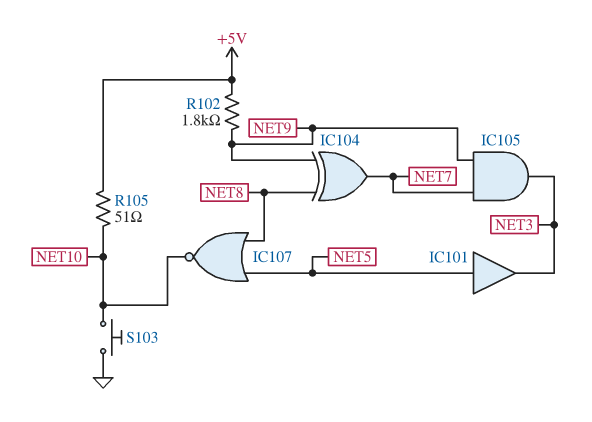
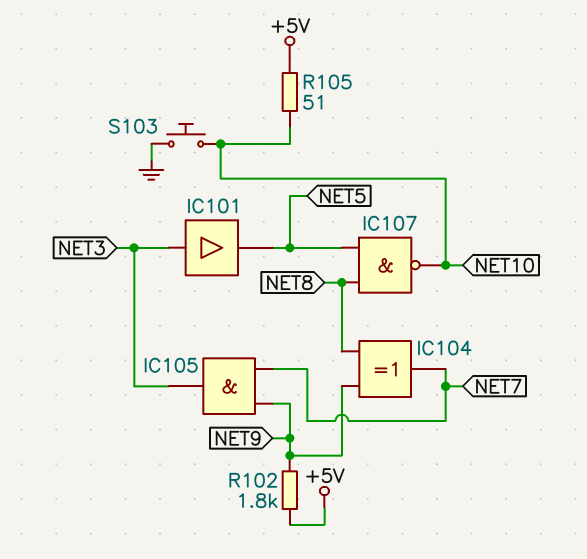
IC101: buffer (in NET5, out NET3) -> buffer (in NET3, out NET5)
IC107: NOR (in NET5, in NET8, out NET10) -> NAND (in NET5, in NET8, out NET10)

